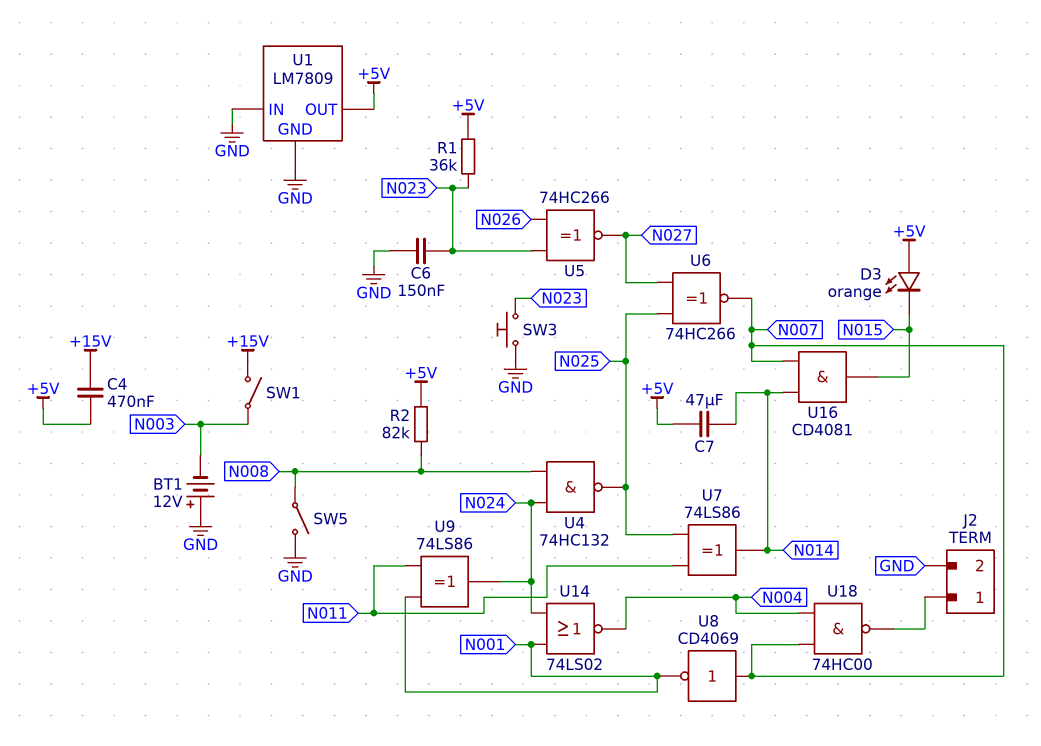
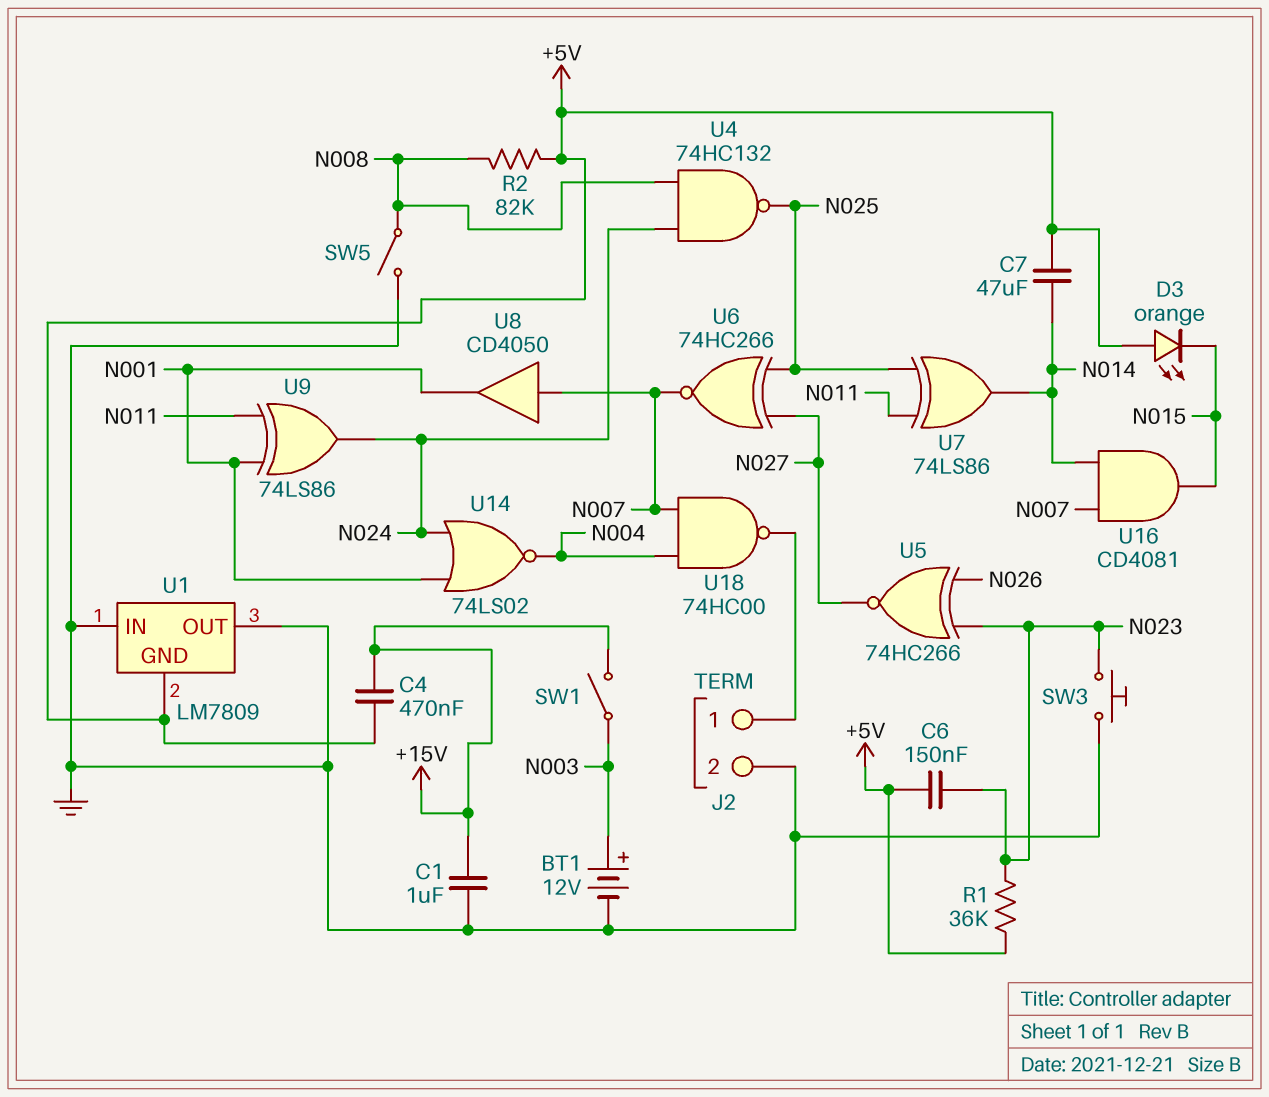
BT1: 12V (plus GND, minus N003) -> 12V (plus N003, minus GND)
C1: none -> 1uF (+15V, GND)
C6: 150nF (GND, N023) -> 150nF (+5V, N023)
U1 pin GND: GND -> +5V
U1 pin OUT: +5V -> GND
U8: NOT CD4069 (in N007, out N001) -> buffer CD4050 (in N007, out N001)

